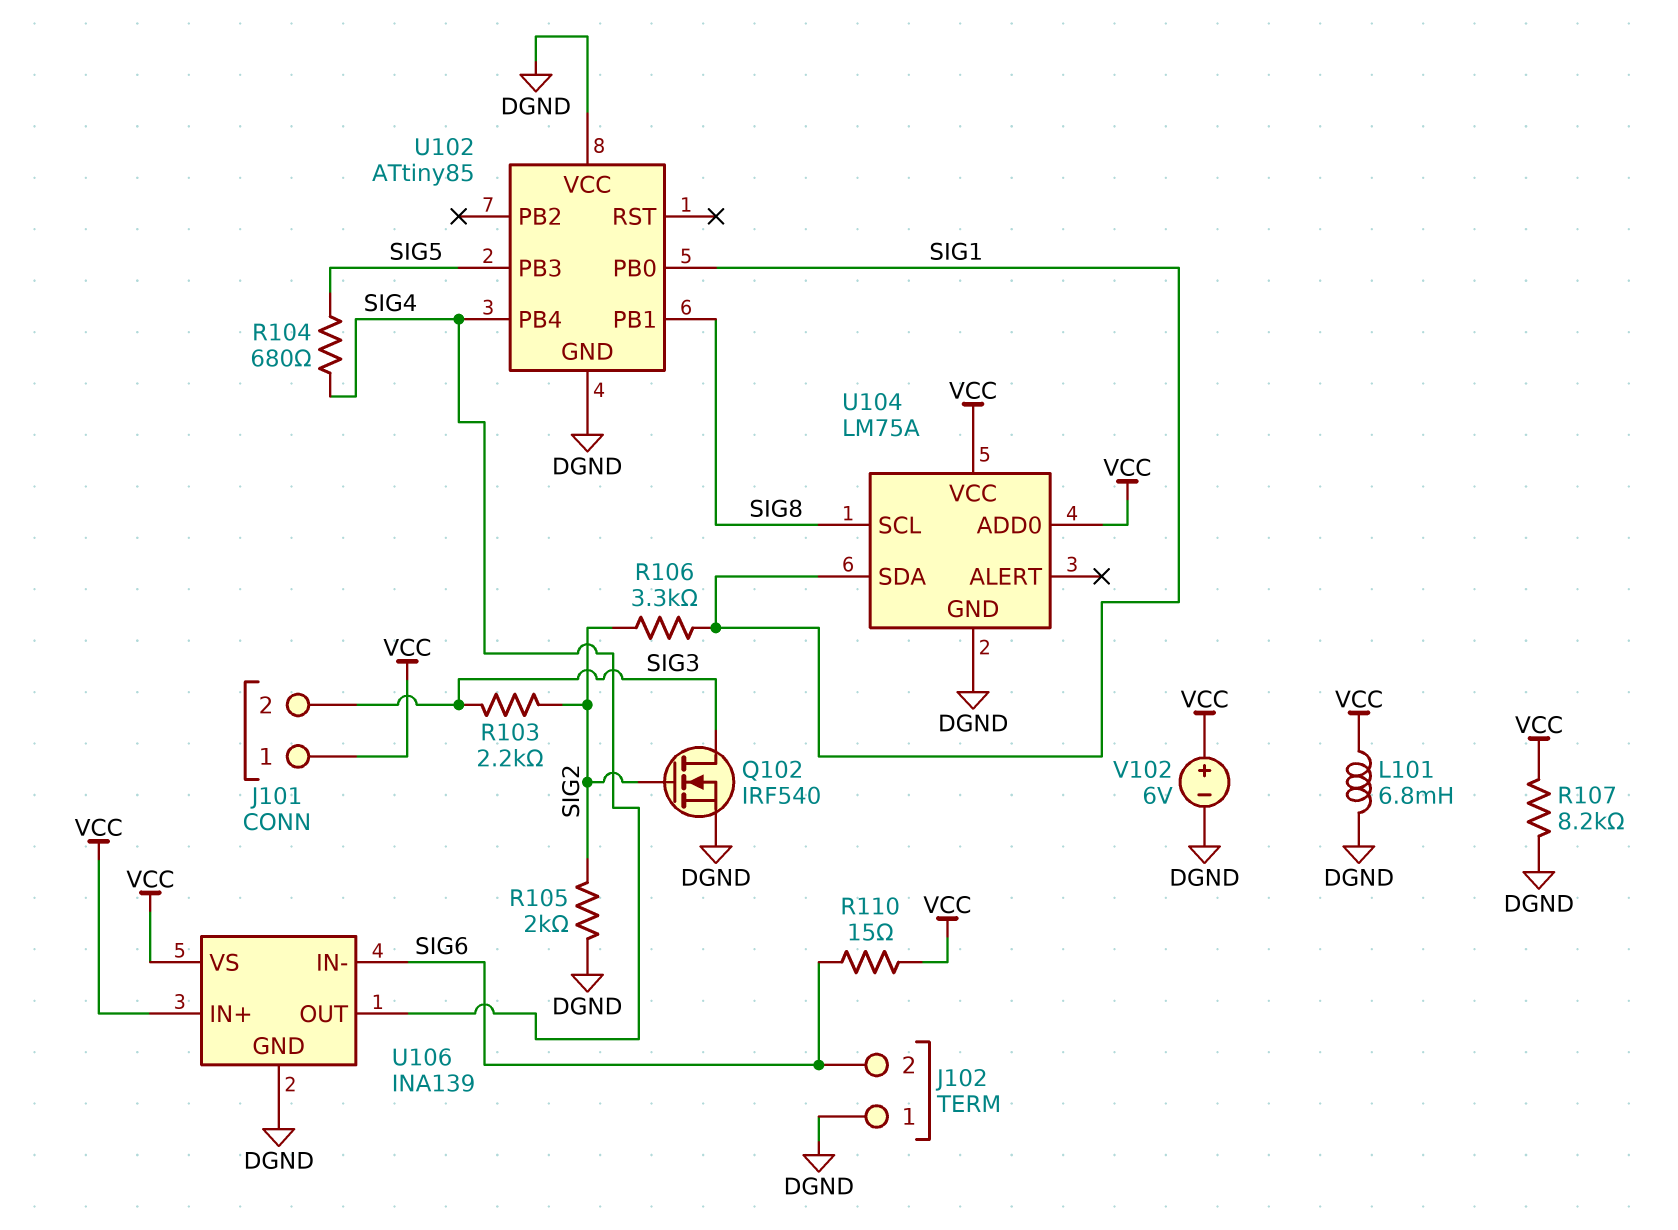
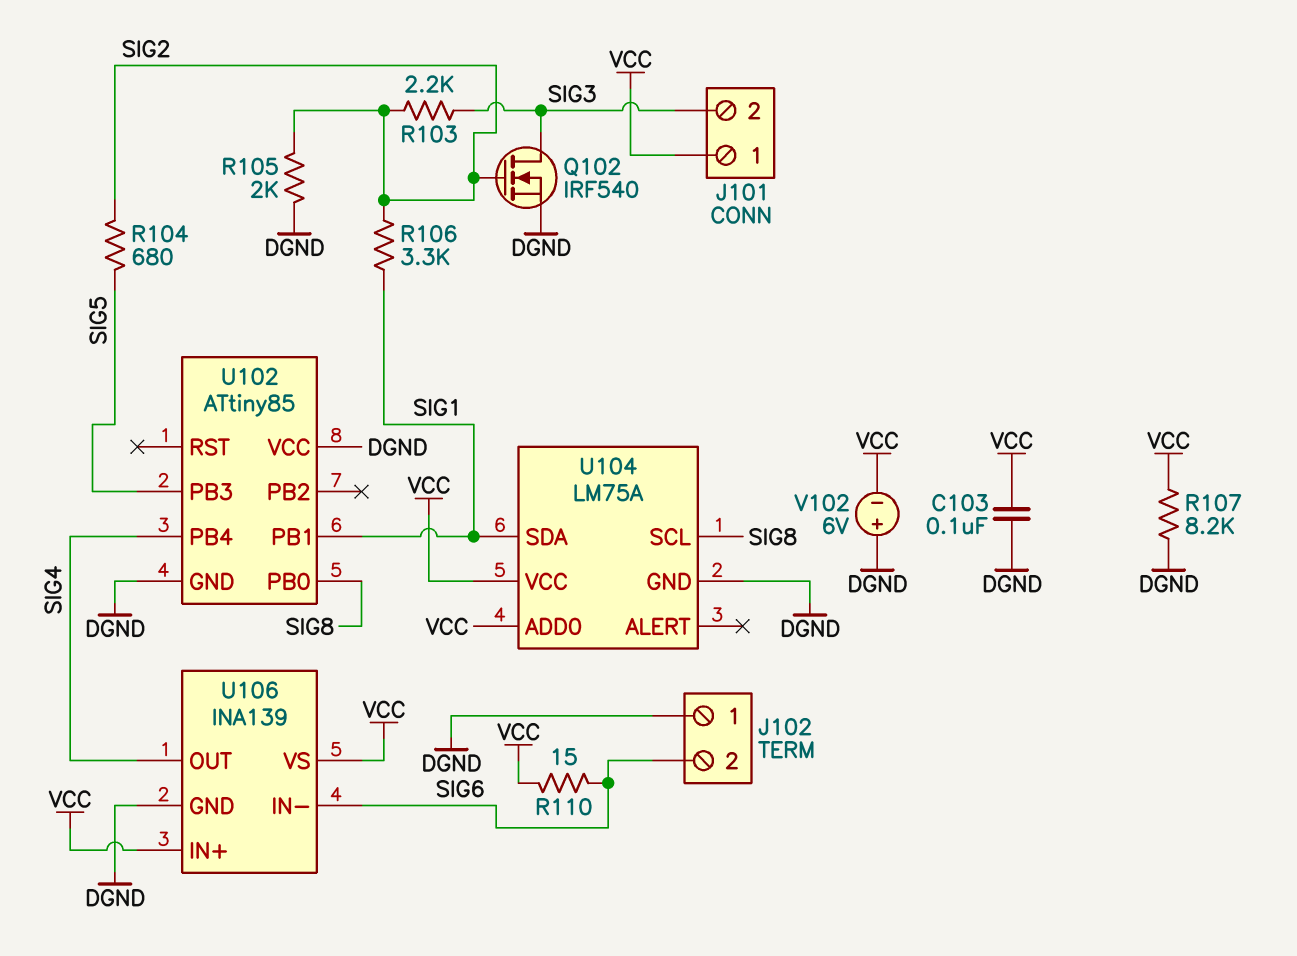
C103: none -> 100nF (DGND, VCC)
L101: 6.8mH (DGND, VCC) -> none
R104: 680 (SIG4, SIG5) -> 680 (SIG2, SIG5)
U102 pin PB0: SIG1 -> SIG8
U102 pin PB1: SIG8 -> SIG1
V102: 6V (plus VCC, minus DGND) -> 6V (plus DGND, minus VCC)

